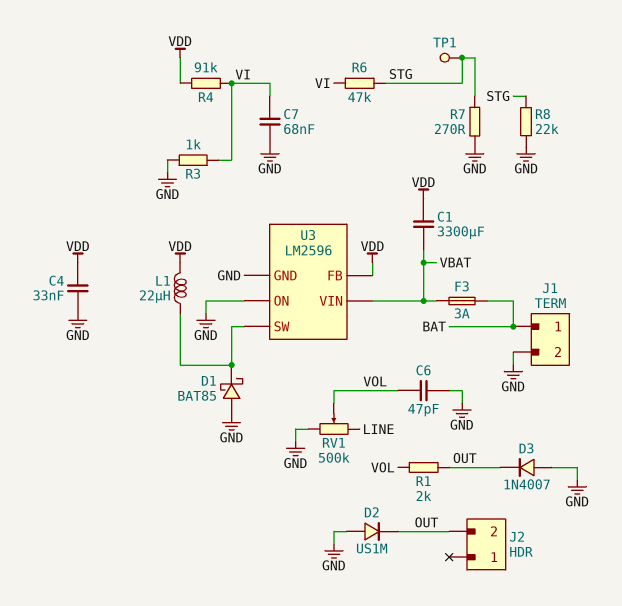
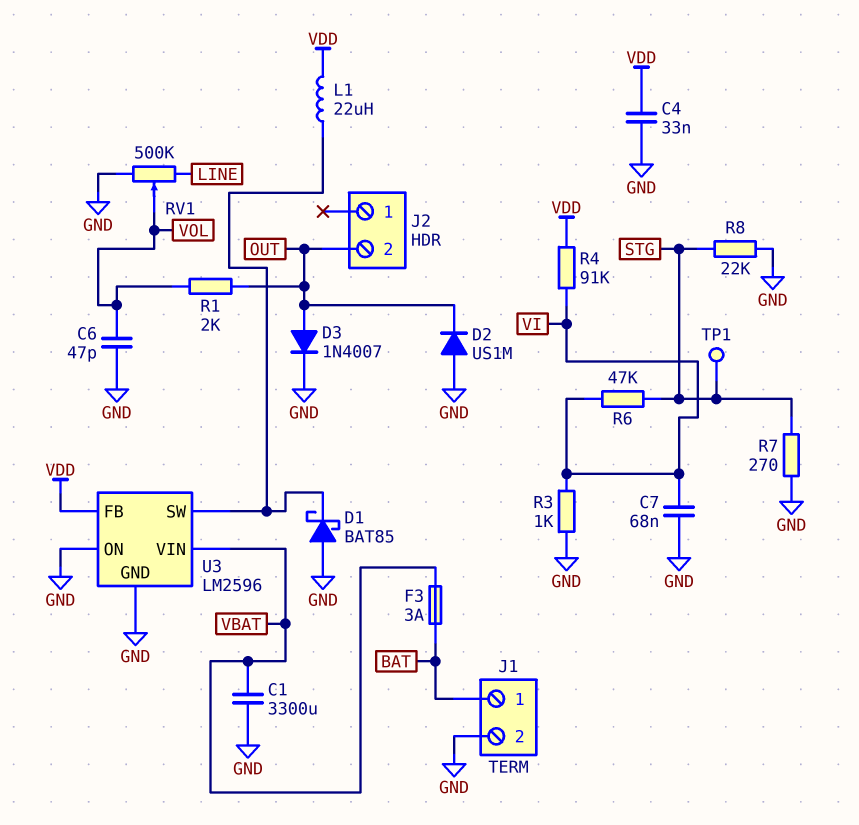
C1: 3300uF (VBAT, VDD) -> 3300uF (GND, VBAT)
D3: diode 1N4007 (A GND, K OUT) -> diode 1N4007 (A OUT, K GND)

